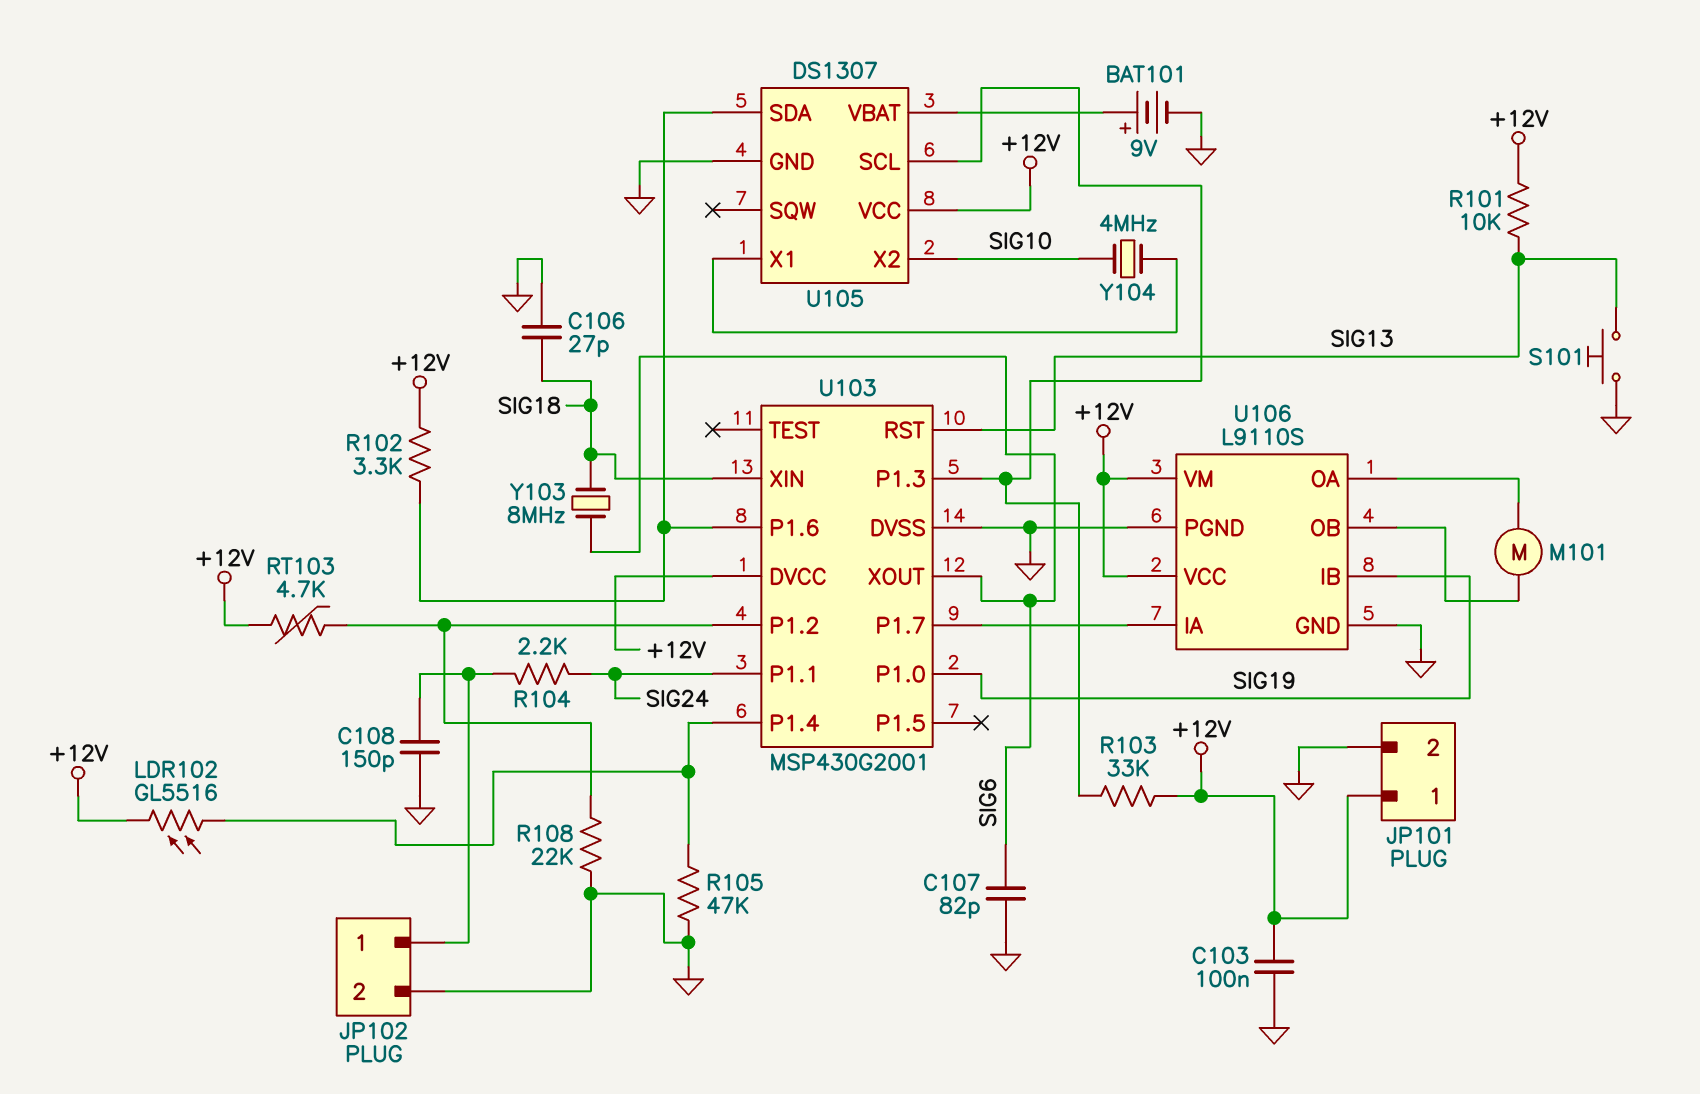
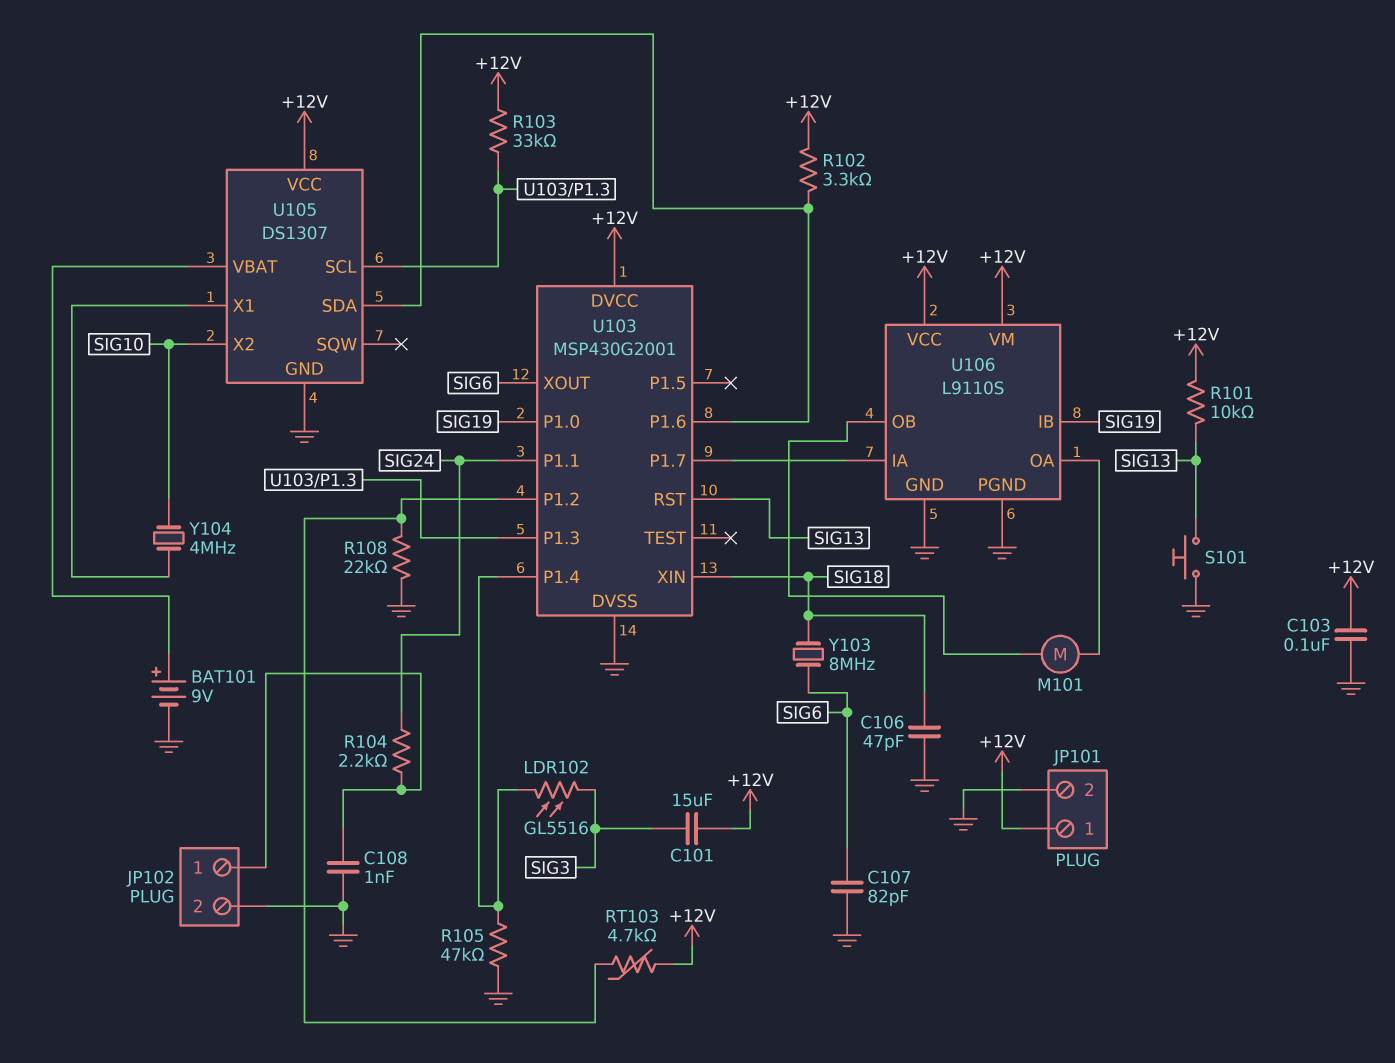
C101: none -> 15uF (+12V, SIG3)
C106: 27pF (GND, SIG18) -> 47pF (GND, SIG18)
C108: 150pF (GND, JP102/1) -> 1nF (GND, JP102/1)
LDR102: GL5516 (+12V, U103/P1.4) -> GL5516 (SIG3, U103/P1.4)

